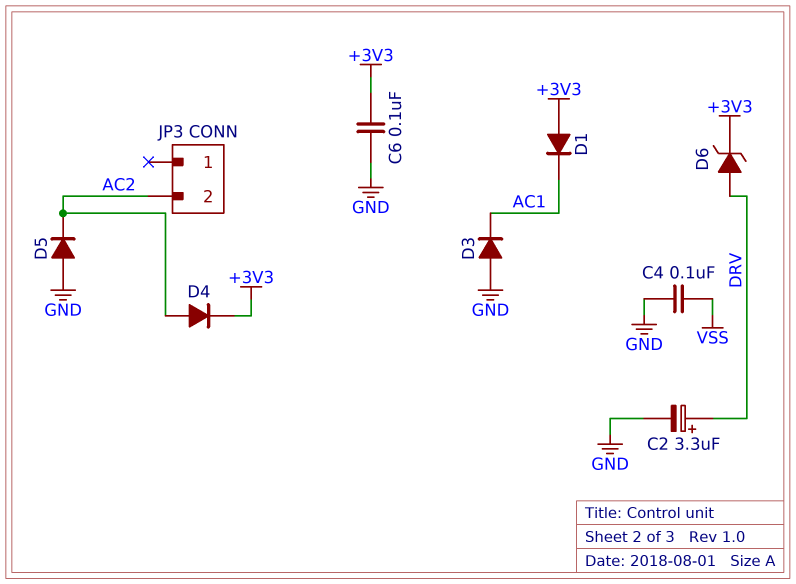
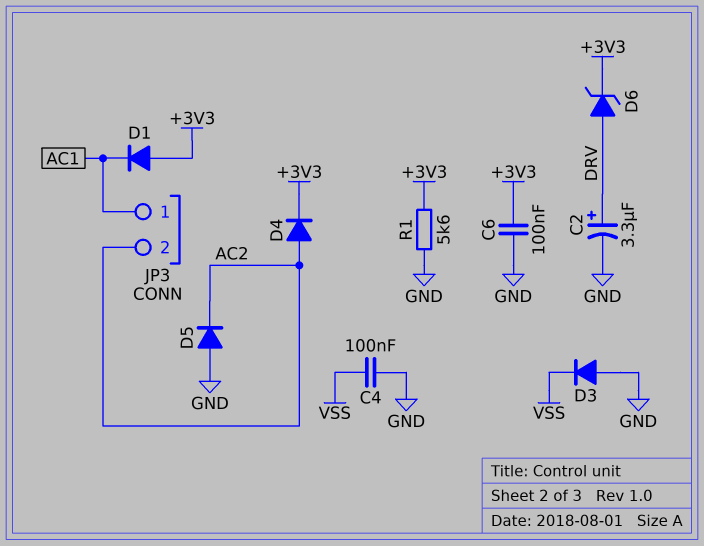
D3: diode (A GND, K AC1) -> diode (A GND, K VSS)
JP3 pin 1: none -> AC1
R1: none -> 5.6k (+3V3, GND)

